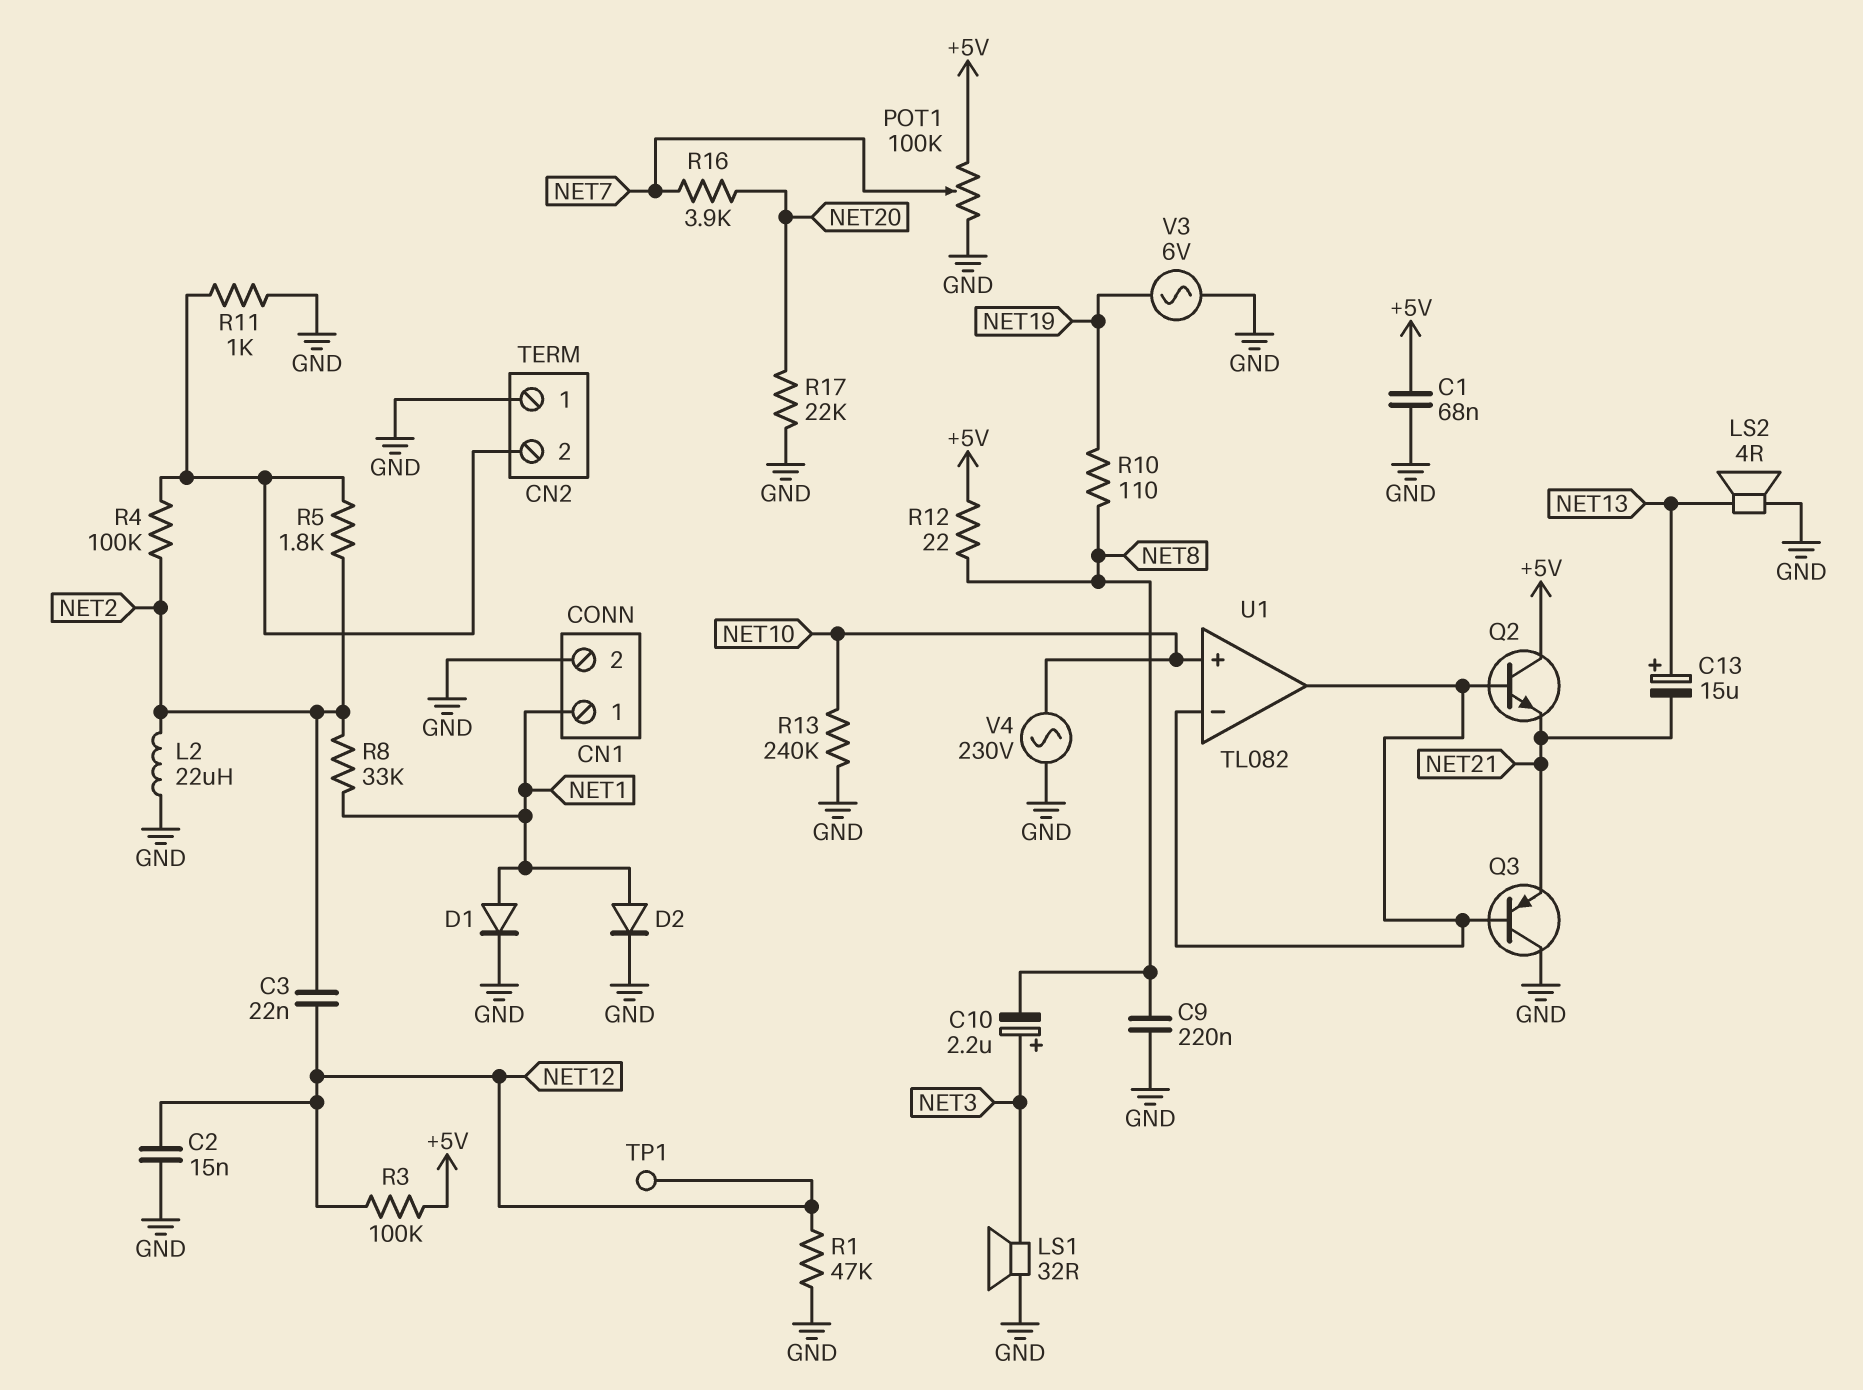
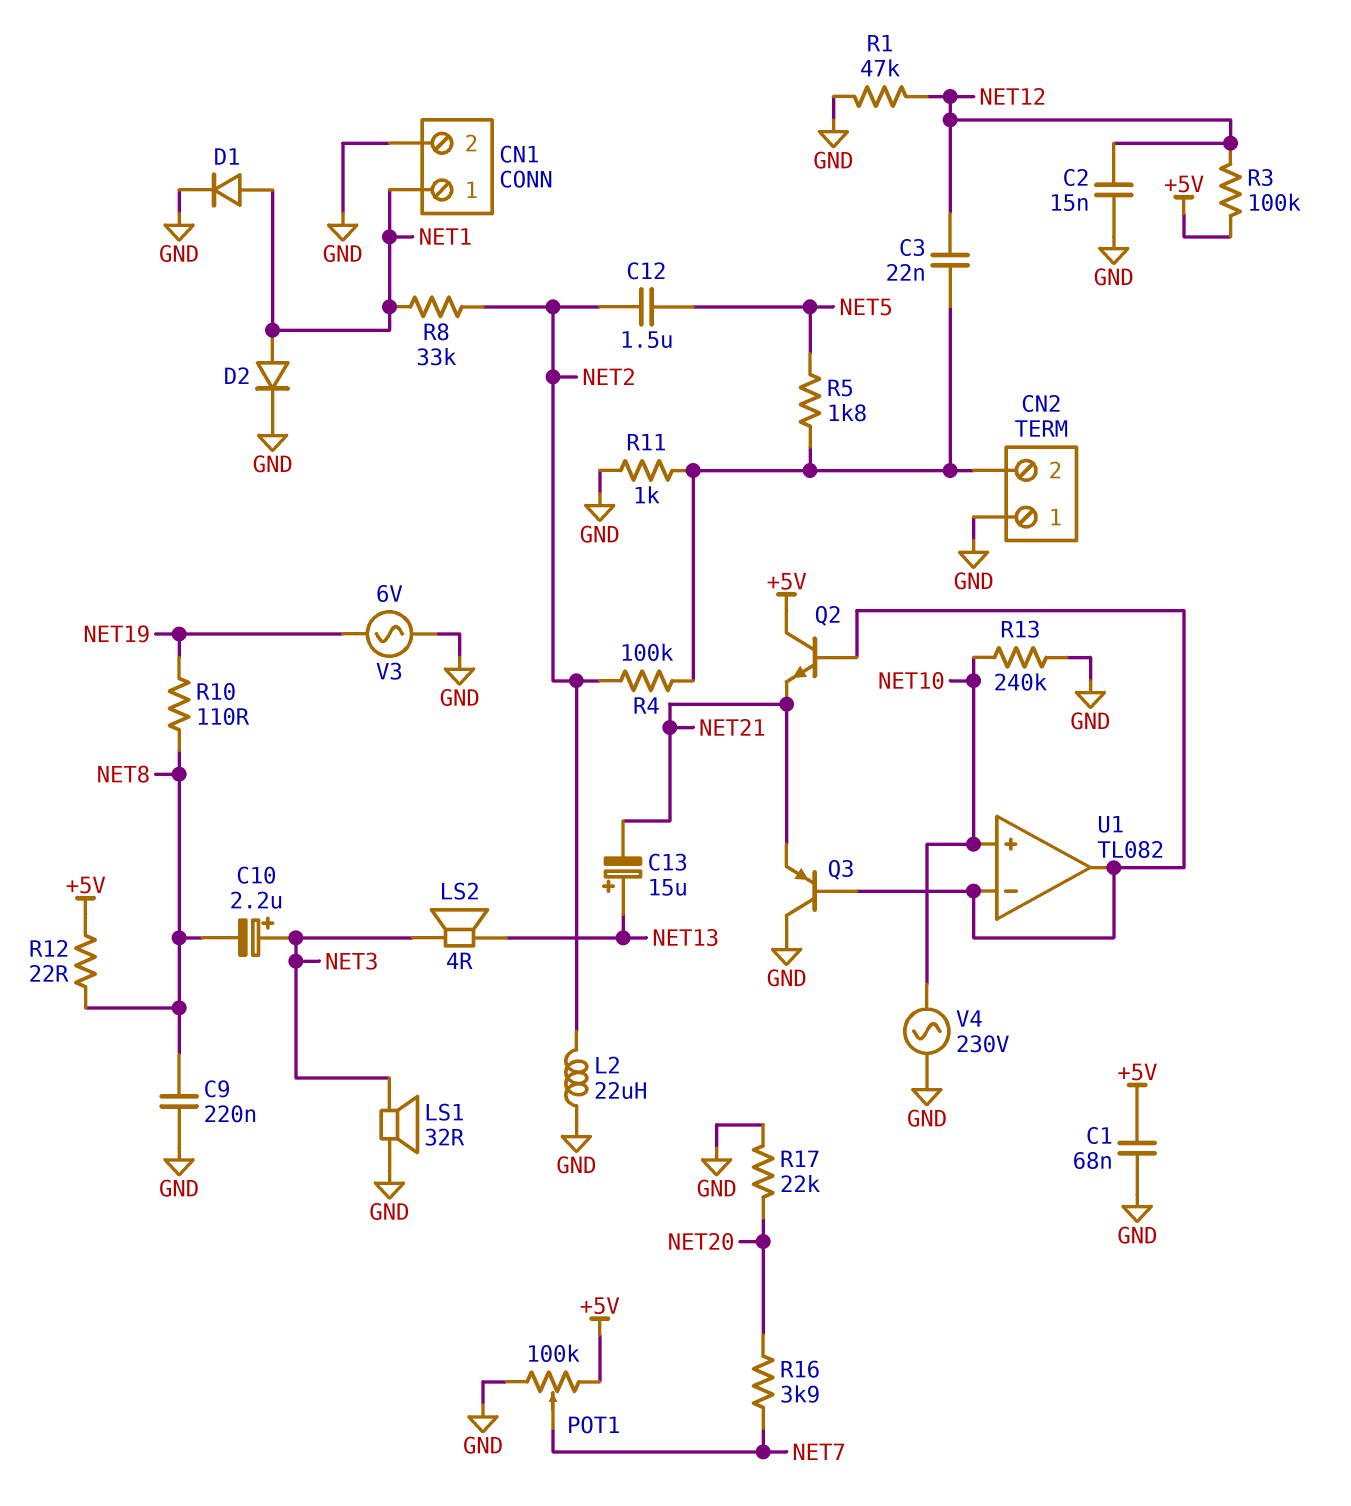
C3: 22nF (NET2, NET12) -> 22nF (CN2/2, NET12)
C12: none -> 1.5uF (NET2, NET5)
LS2: speaker 4R (GND, NET13) -> speaker 4R (NET3, NET13)
R5: 1.8k (CN2/2, NET2) -> 1.8k (CN2/2, NET5)
TP1: test point (NET12) -> none

